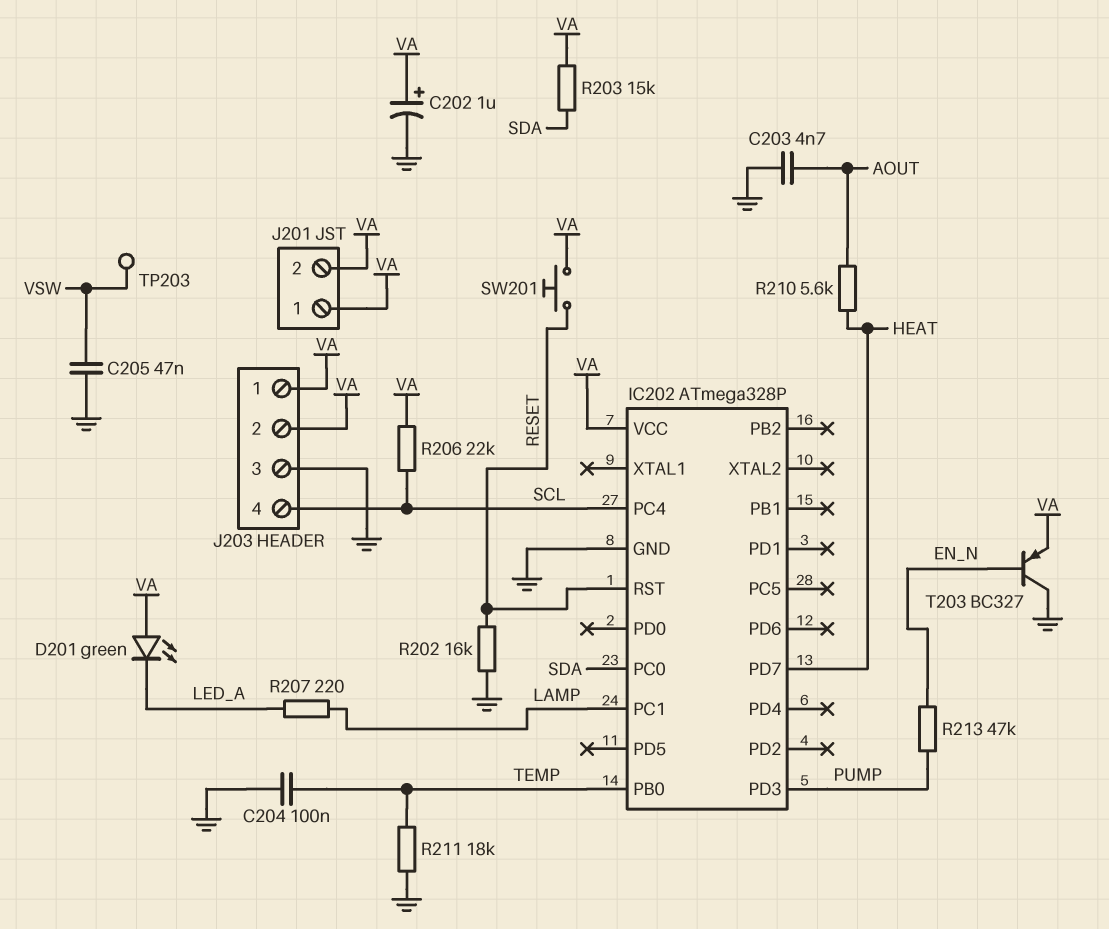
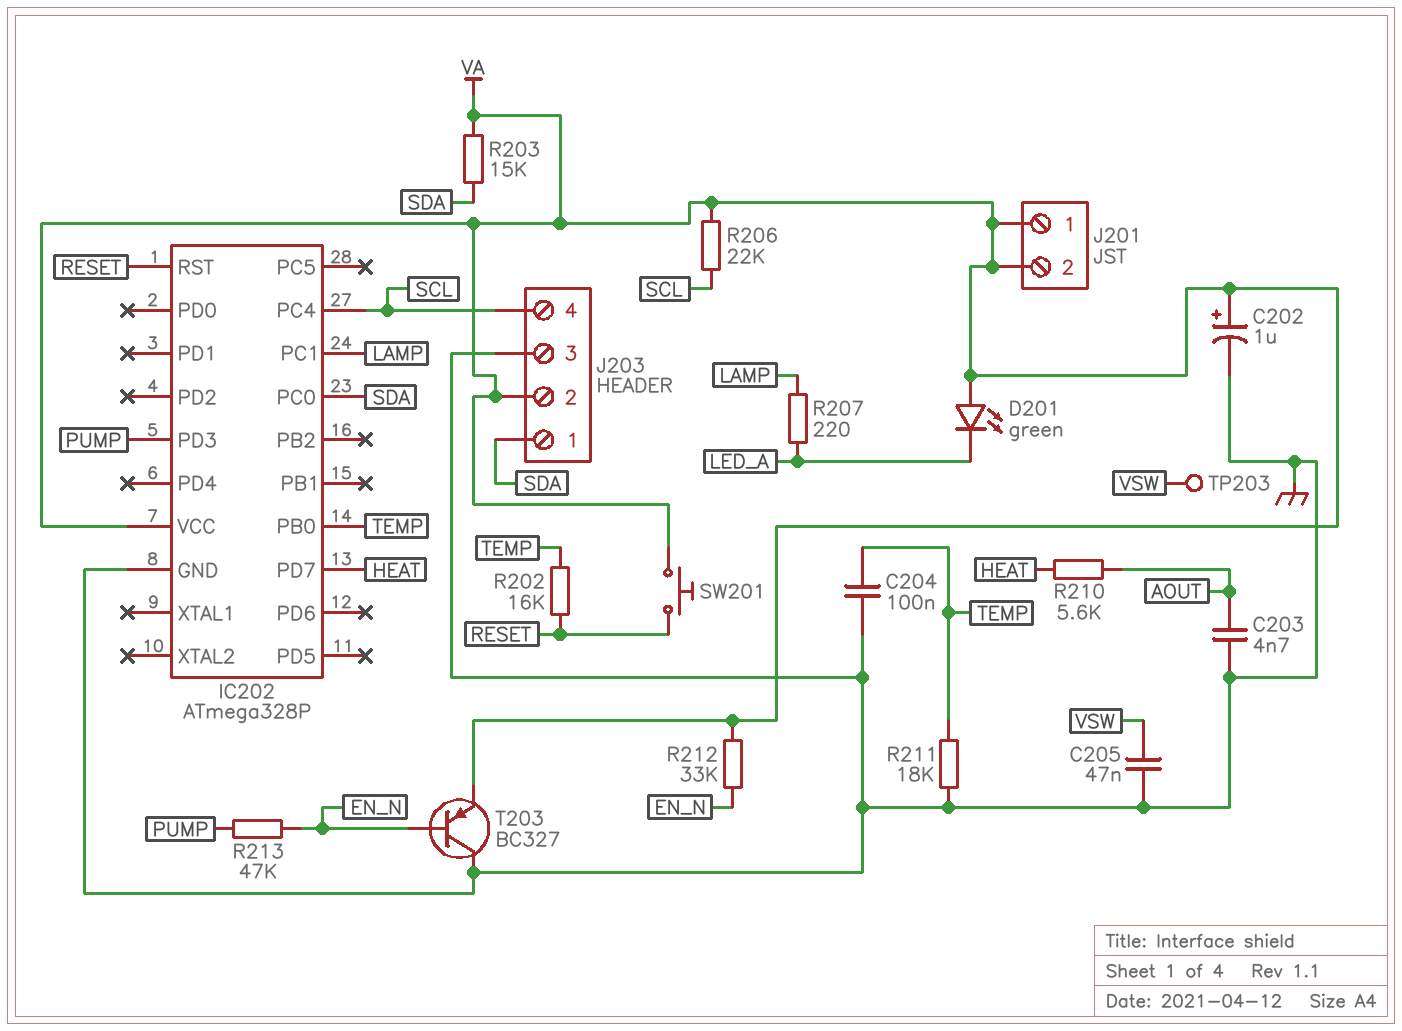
J203 pin 1: VA -> SDA
R202: 16k (GND, RESET) -> 16k (RESET, TEMP)
R212: none -> 33k (EN_N, VA)

